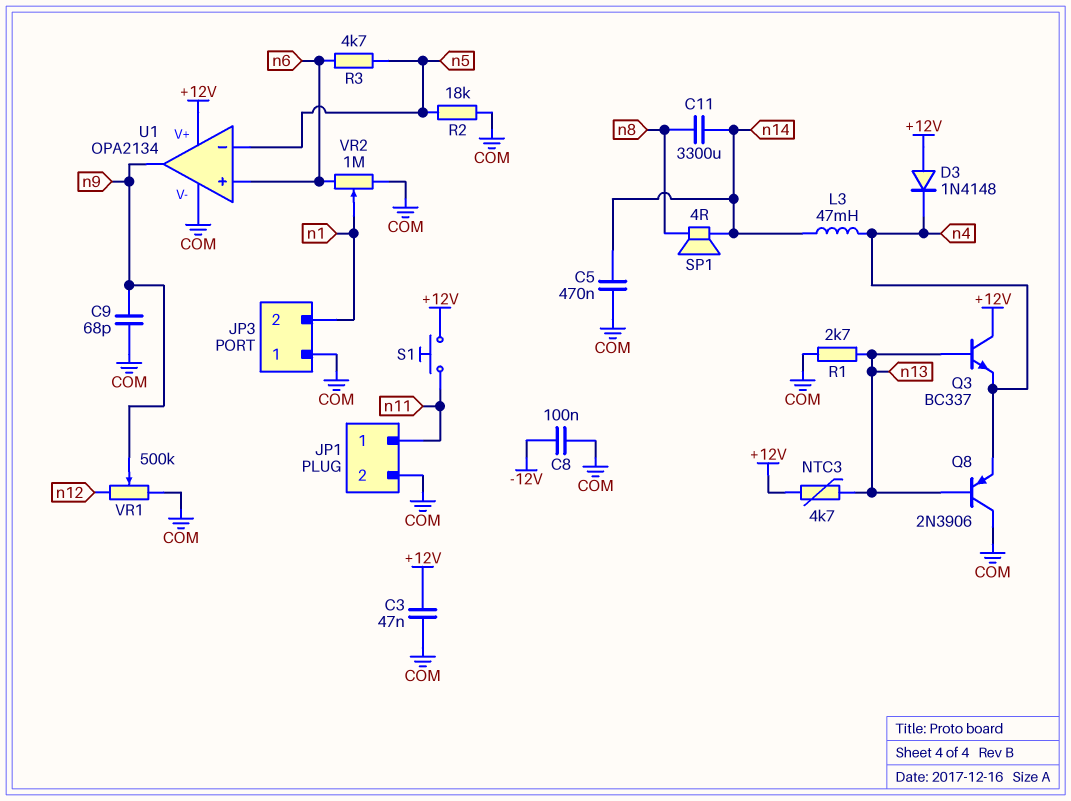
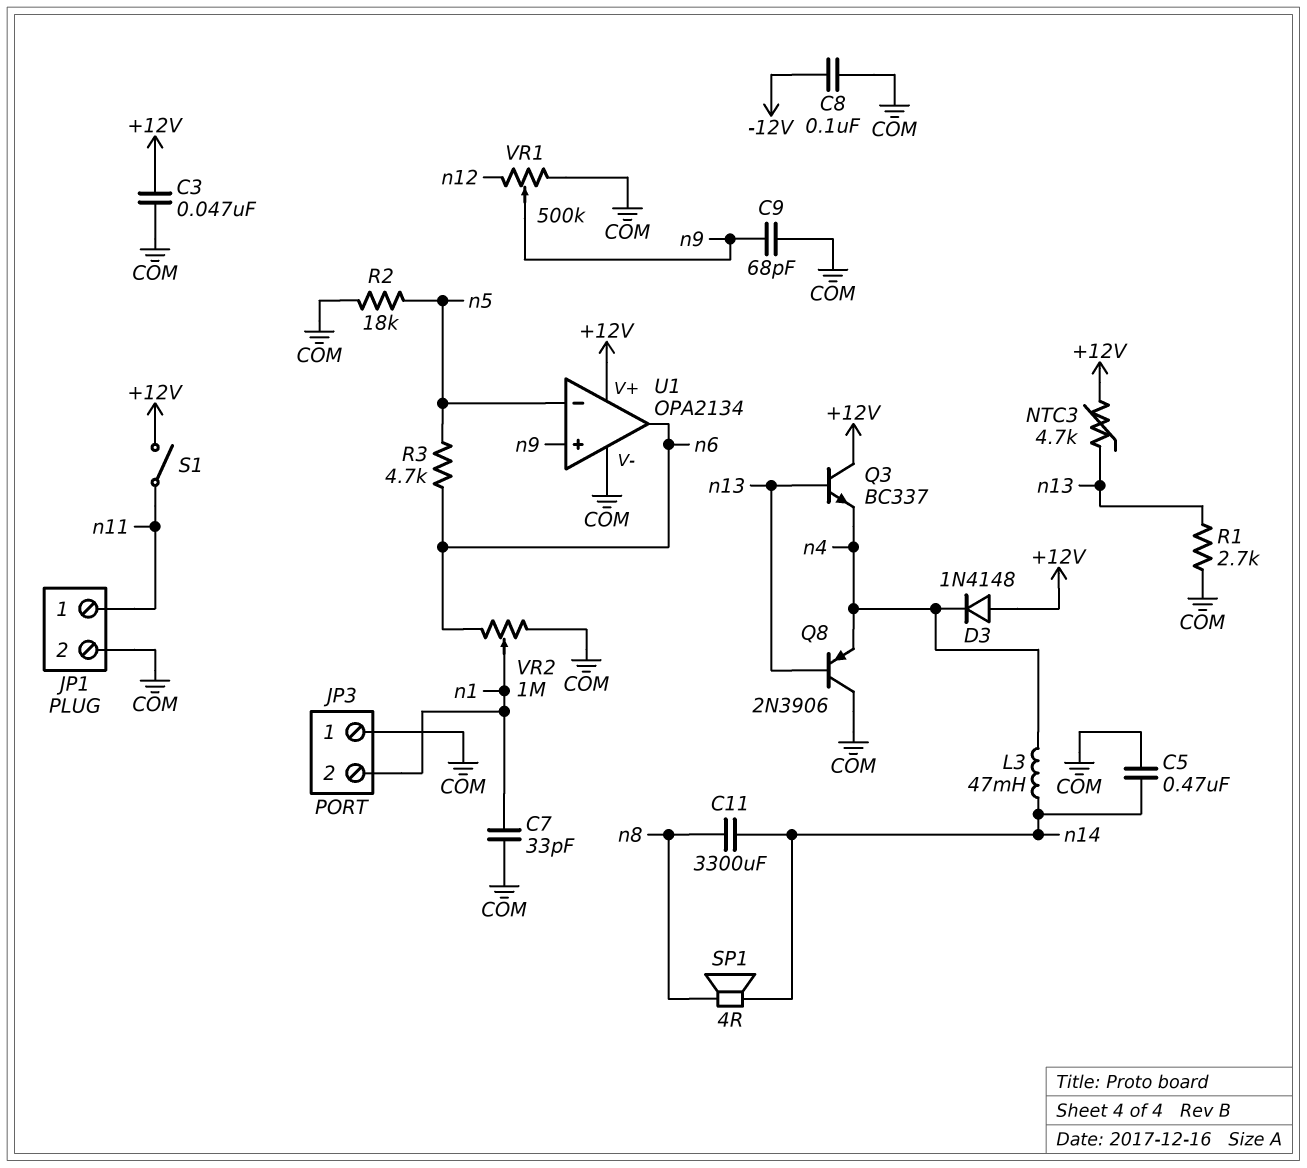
C7: none -> 33pF (COM, n1)
S1: button (+12V, n11) -> switch (+12V, n11)
U1 pin in+: n6 -> n9
U1 pin out: n9 -> n6

